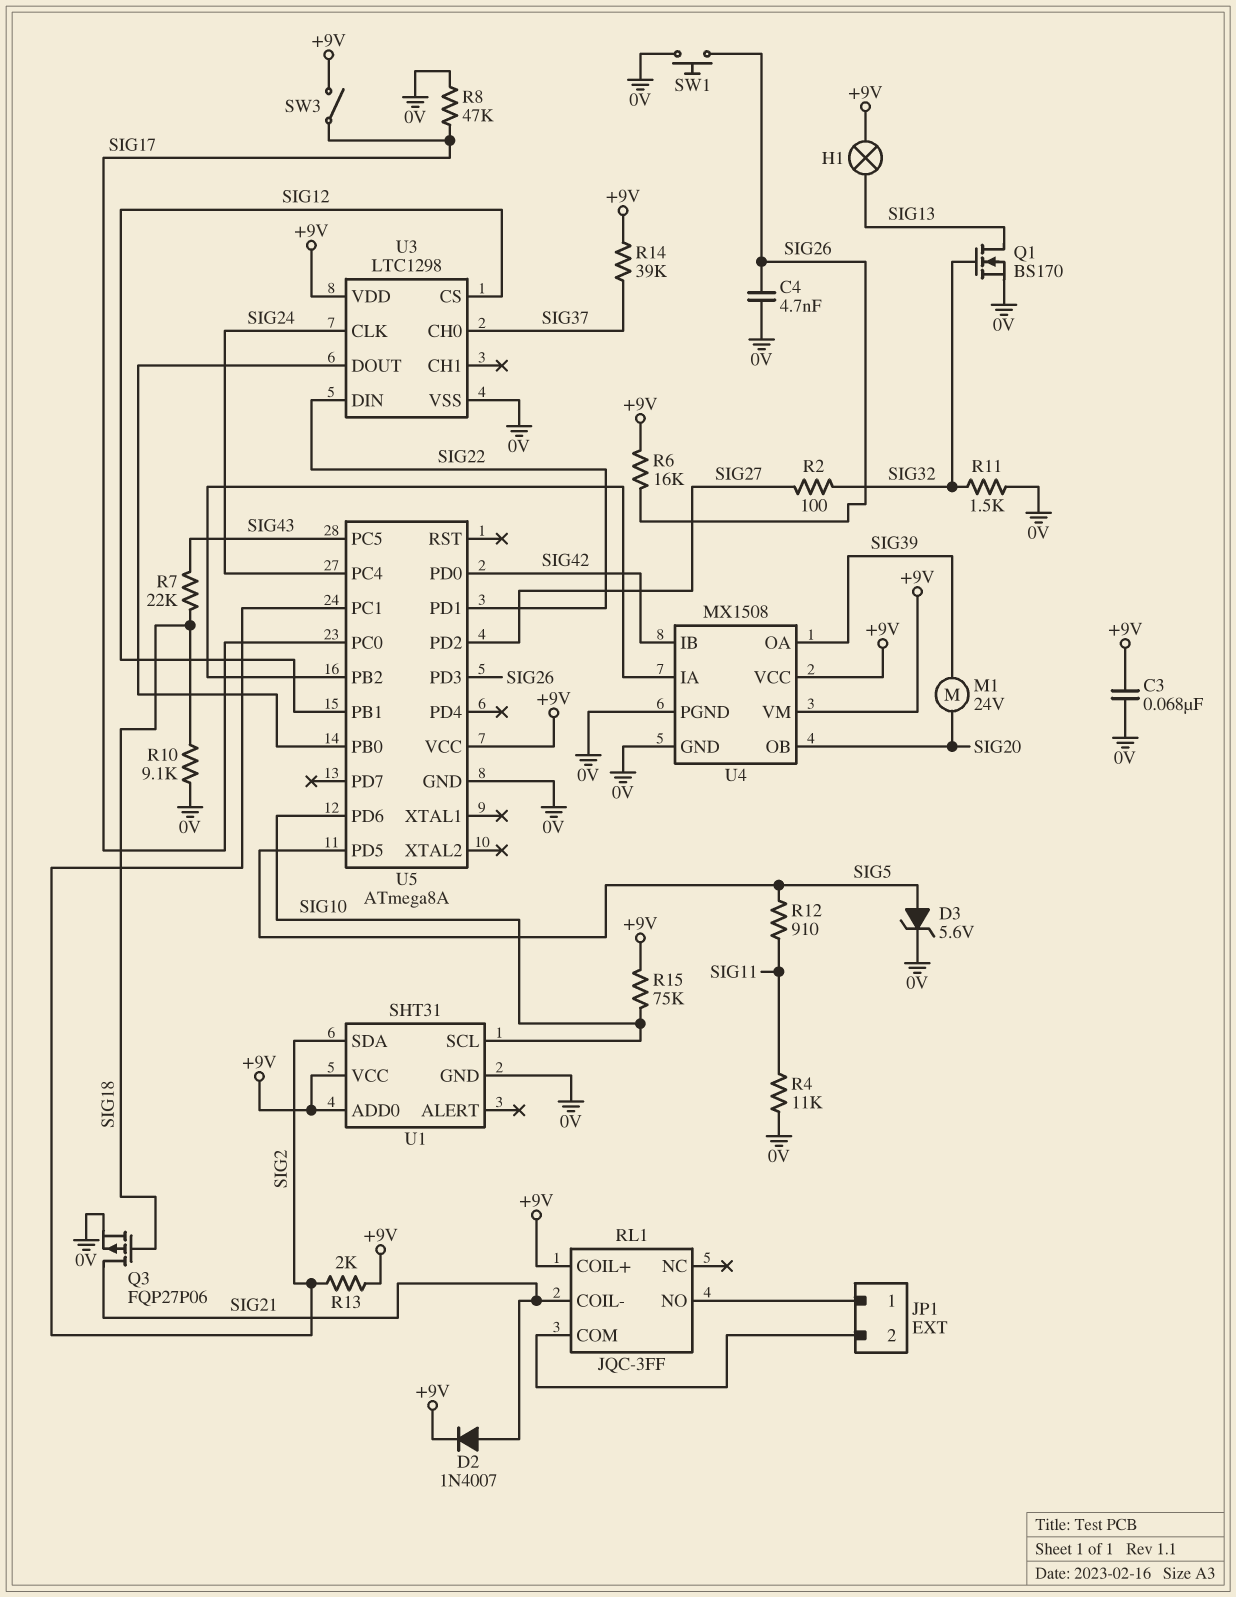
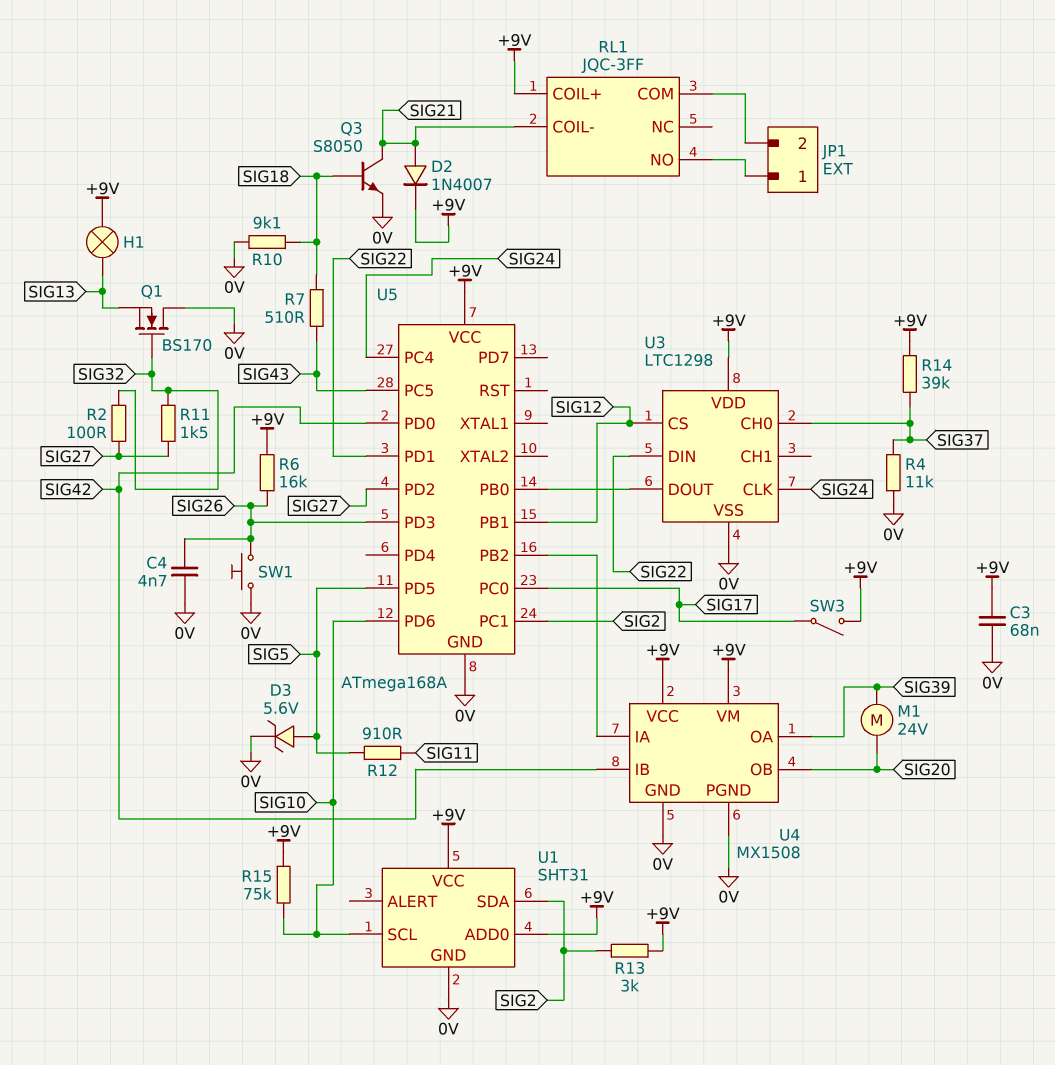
Q1: NMOS BS170 (G SIG32, D SIG13, S 0V) -> NMOS BS170 (G SIG32, D 0V, S SIG13)
Q3: PMOS FQP27P06 (G SIG18, D SIG21, S 0V) -> NPN S8050 (B SIG18, C SIG21, E 0V)
R4: 11k (0V, SIG11) -> 11k (0V, SIG37)
R7: 22k (SIG18, SIG43) -> 510 (SIG18, SIG43)
R8: 47k (0V, SIG17) -> none
R11: 1.5k (0V, SIG32) -> 1.5k (SIG27, SIG32)
R13: 2k (+9V, SIG2) -> 3k (+9V, SIG2)
U5: ATmega8A -> ATmega168A

